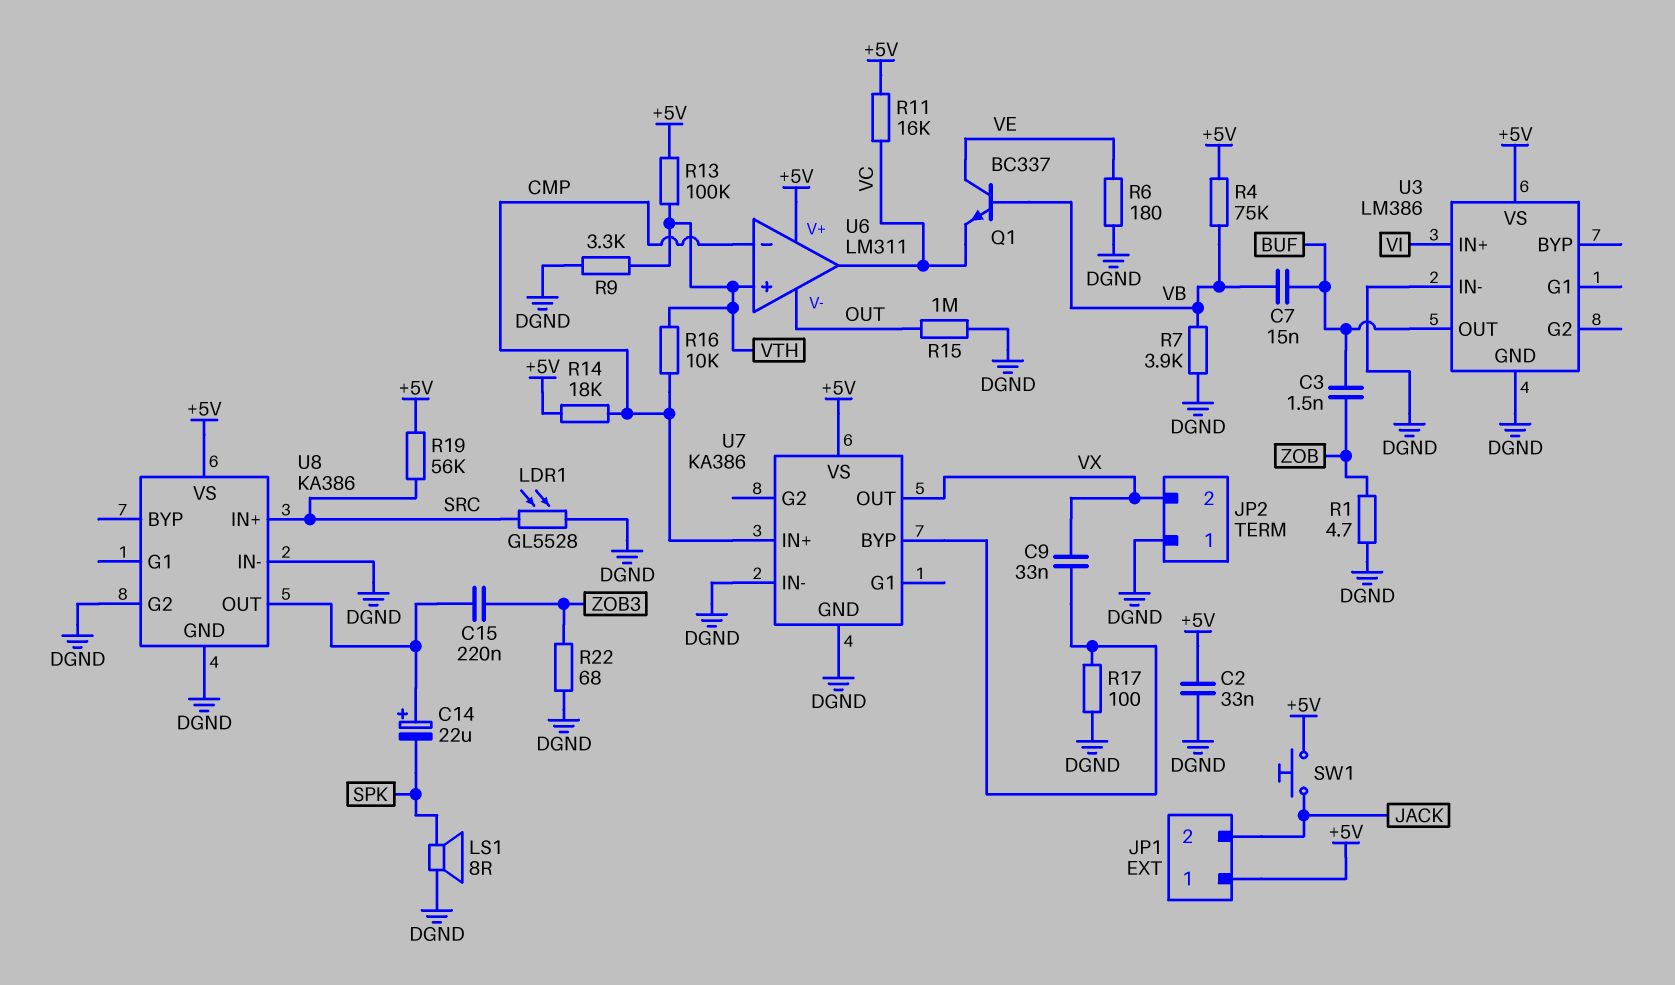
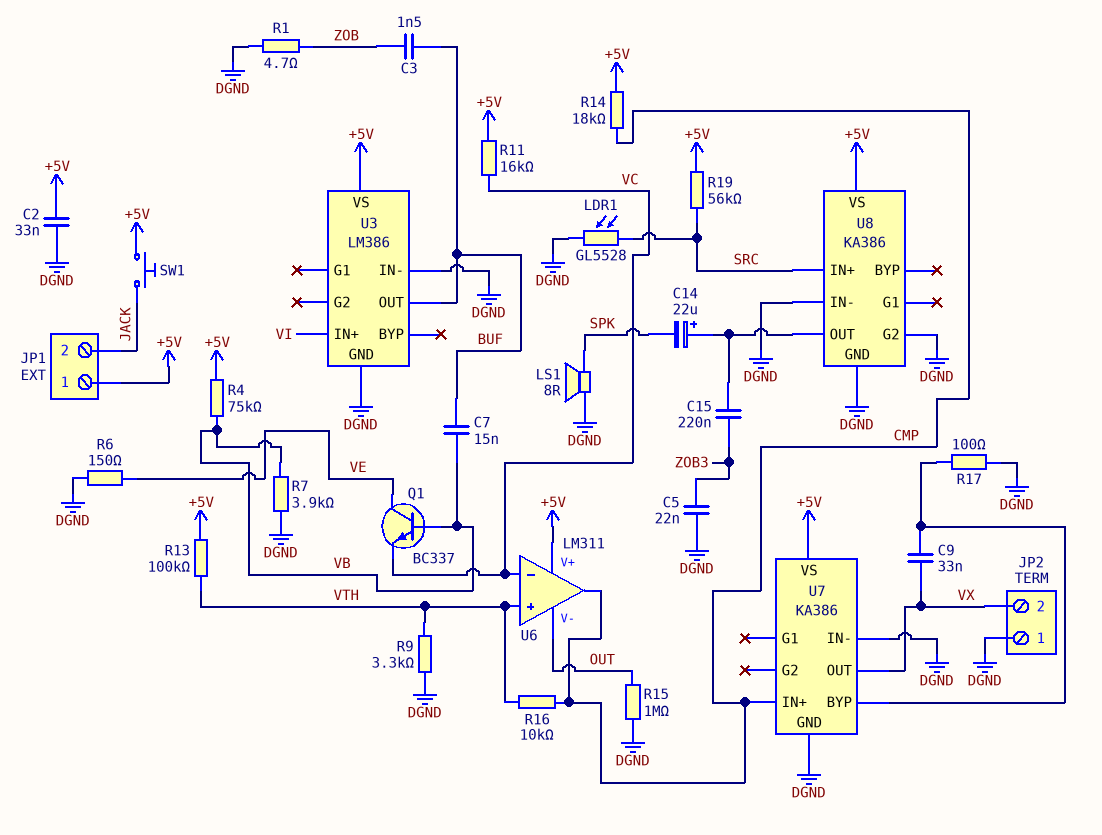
C5: none -> 22nF (DGND, ZOB3)
R6: 180 (DGND, VE) -> 150 (DGND, VE)
R22: 68 (DGND, ZOB3) -> none
U6 pin in-: CMP -> VC
U6 pin out: VC -> CMP

